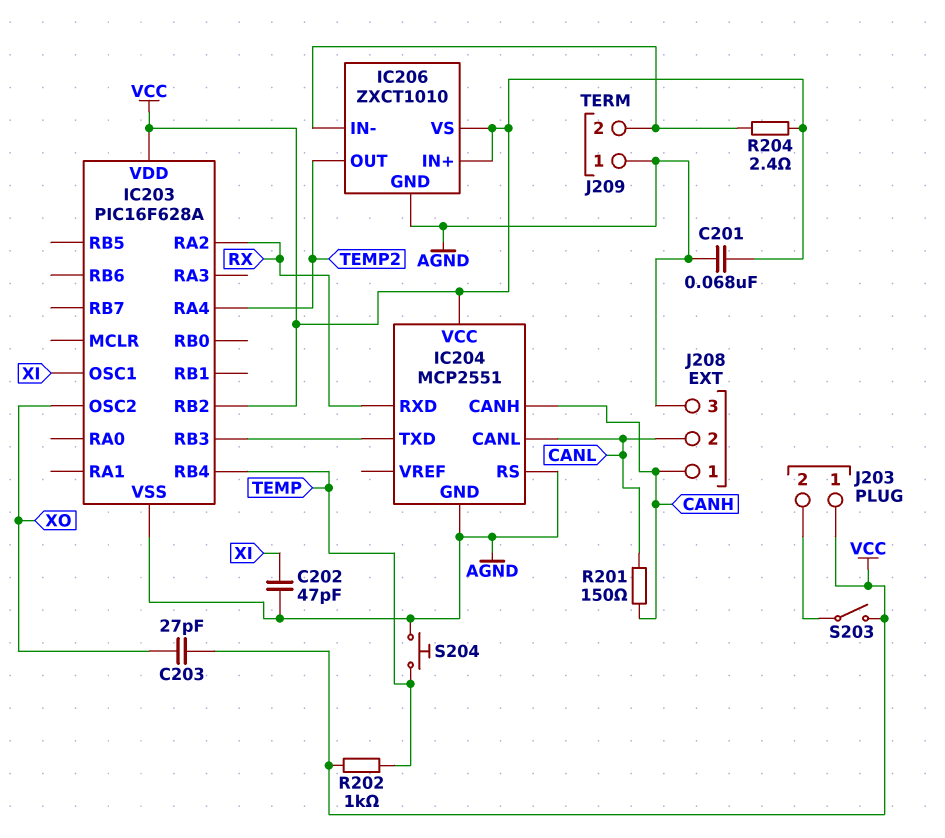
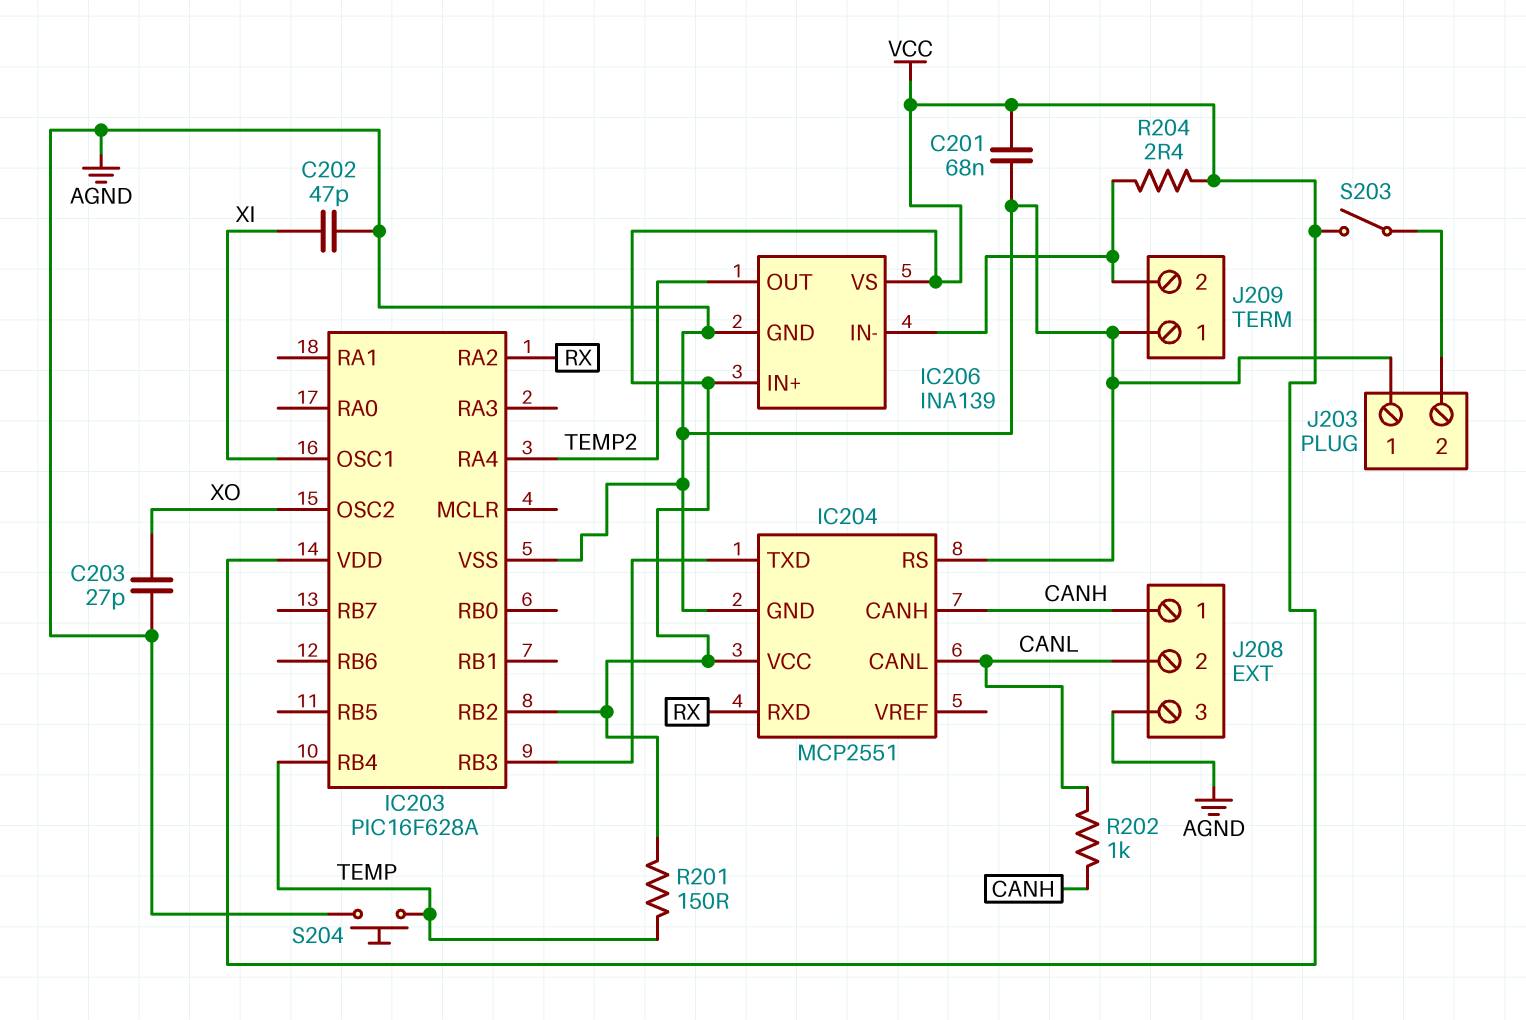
C203: 27pF (VCC, XO) -> 27pF (AGND, XO)
IC206: ZXCT1010 -> INA139
J203 pin 1: VCC -> AGND
R201: 150 (CANH, CANL) -> 150 (TEMP, VCC)
R202: 1k (TEMP, VCC) -> 1k (CANH, CANL)

